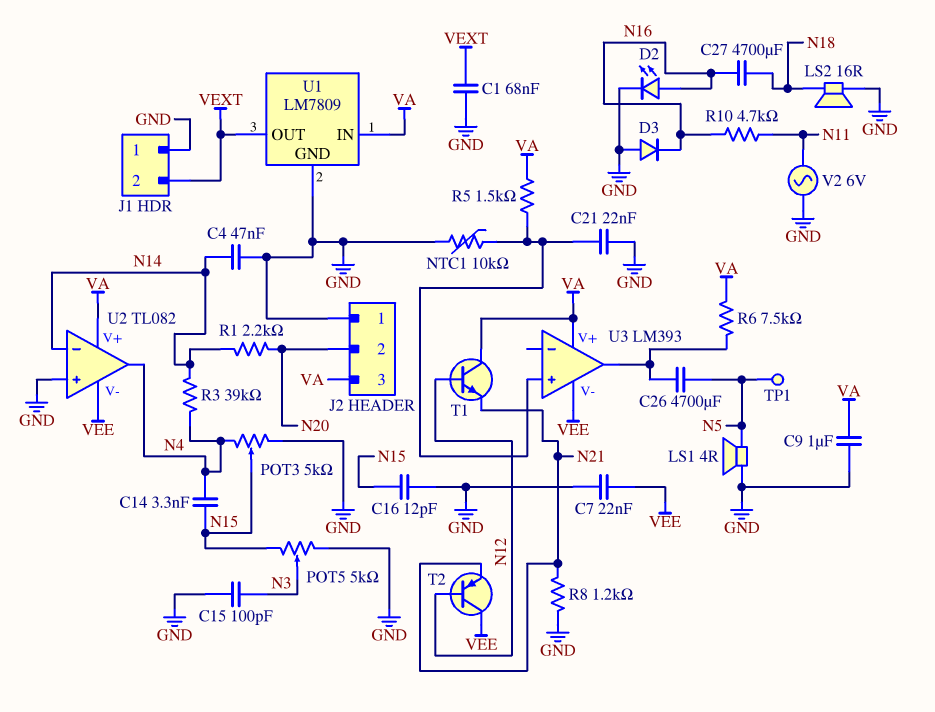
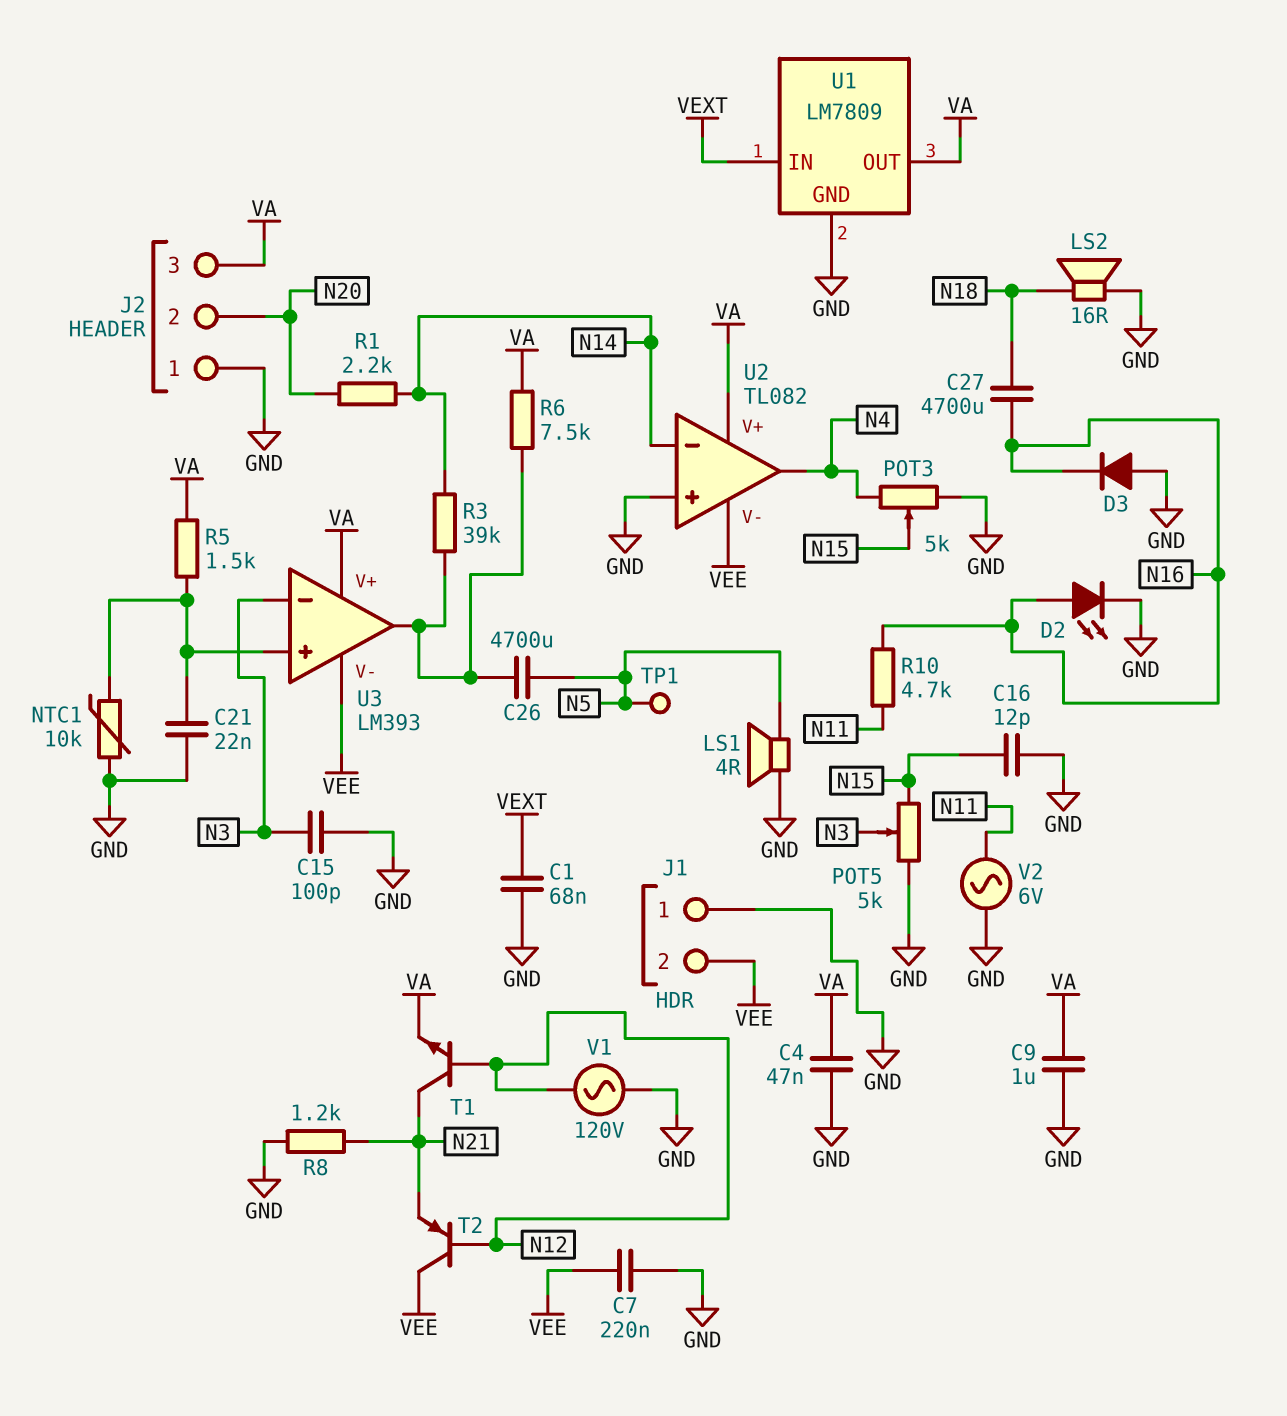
C4: 47nF (GND, N14) -> 47nF (GND, VA)
C7: 22nF (GND, VEE) -> 220nF (GND, VEE)
C14: 3.3nF (N4, N15) -> none
J1 pin 2: VEXT -> VEE
R3: 39k (N4, N14) -> 39k (N14, U3/out)
T1: NPN (B N12, C VA, E N21) -> NPN (B N12, C N21, E VA)
U1 pin IN: VA -> VEXT
U1 pin OUT: VEXT -> VA
U3 pin in-: none -> N3
V1: none -> AC 120V (GND, N12)

